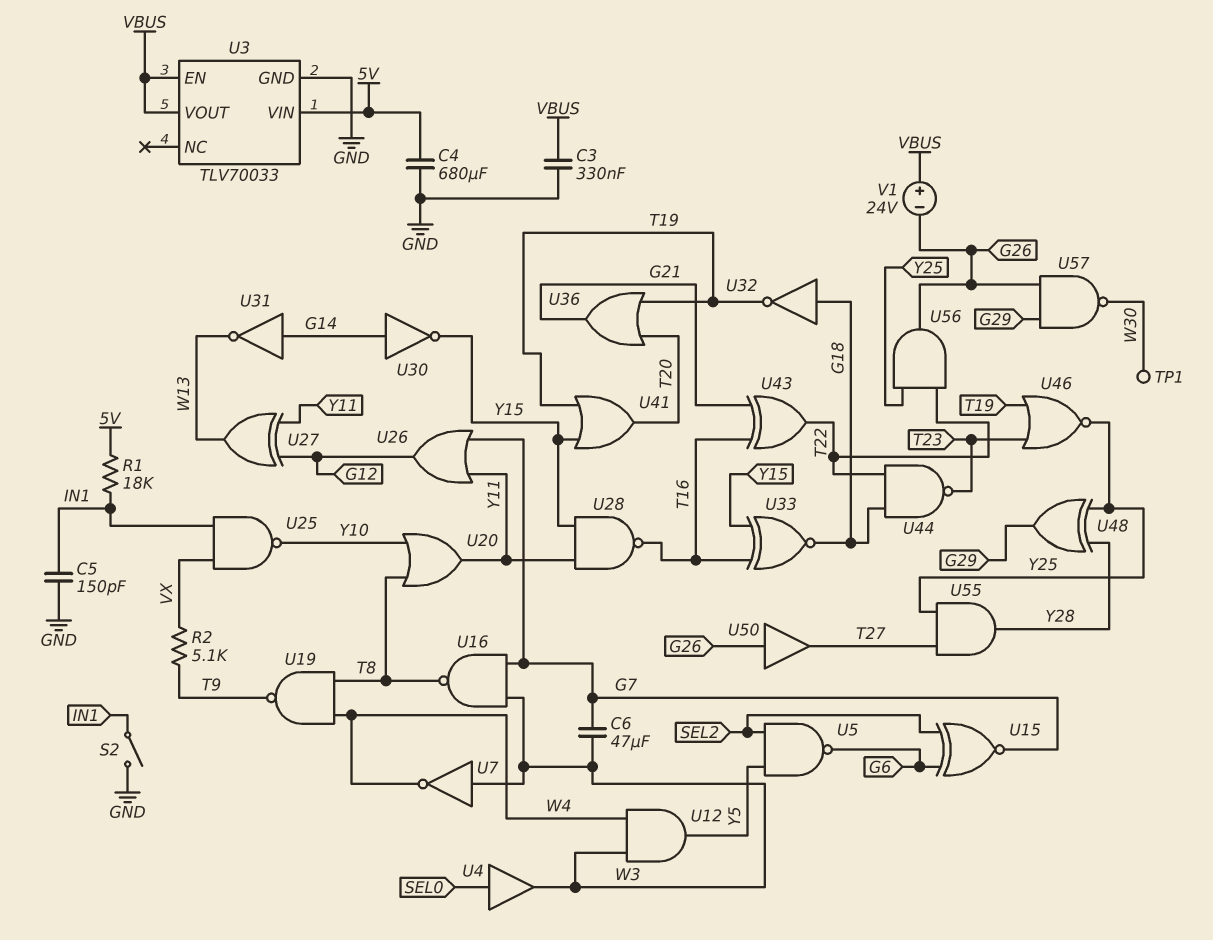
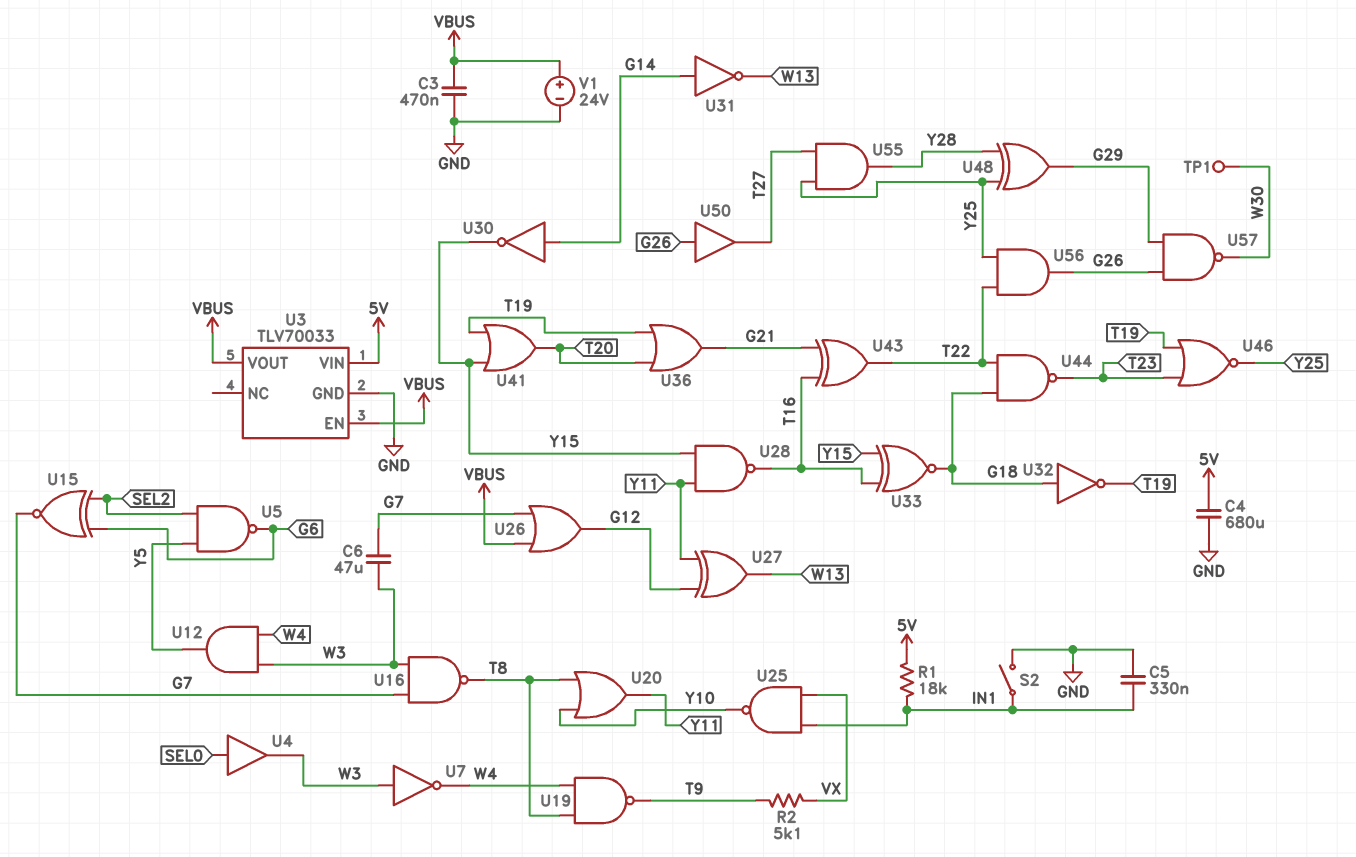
C3: 330nF (GND, VBUS) -> 470nF (GND, VBUS)
C5: 150pF (GND, IN1) -> 330nF (GND, IN1)
U26: OR (in G7, in Y11, out G12) -> OR (in G7, in VBUS, out G12)
V1: 24V (plus VBUS, minus G26) -> 24V (plus VBUS, minus GND)

